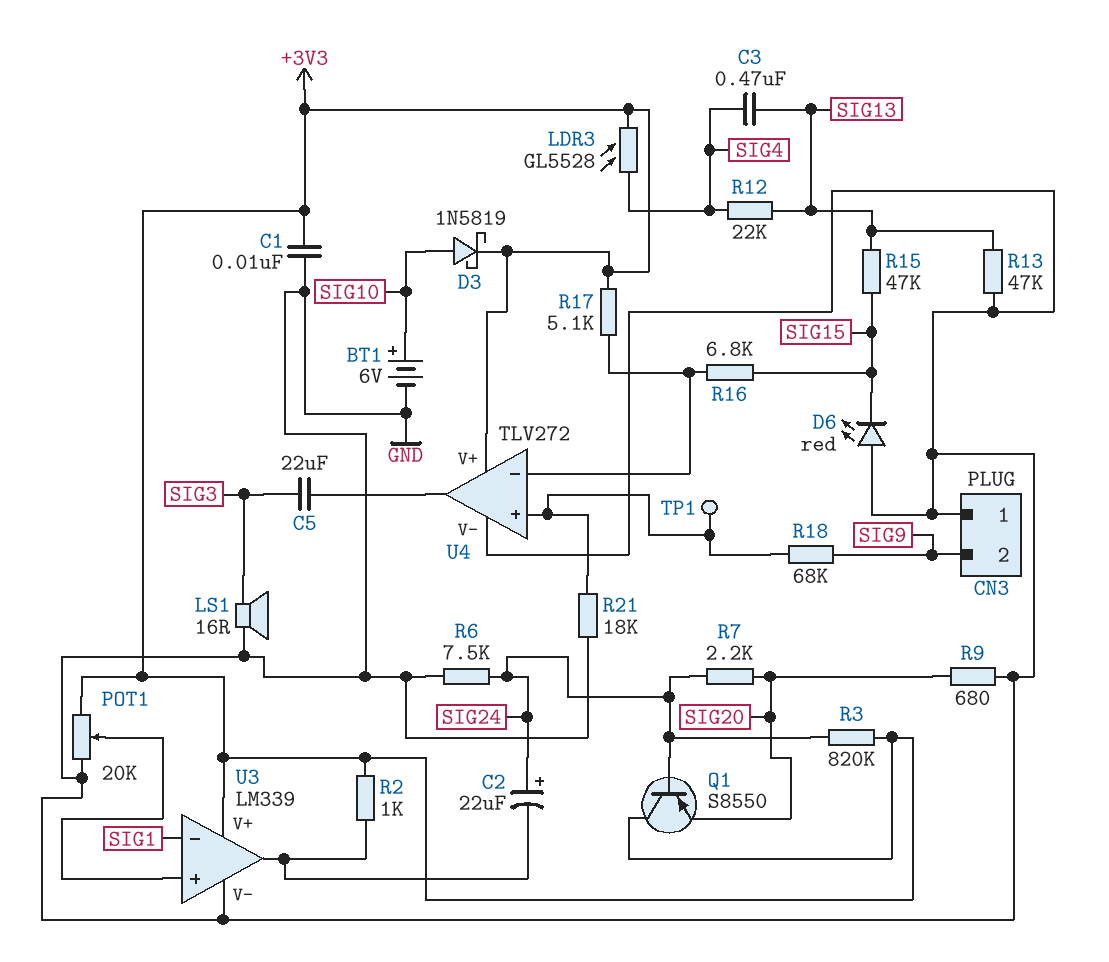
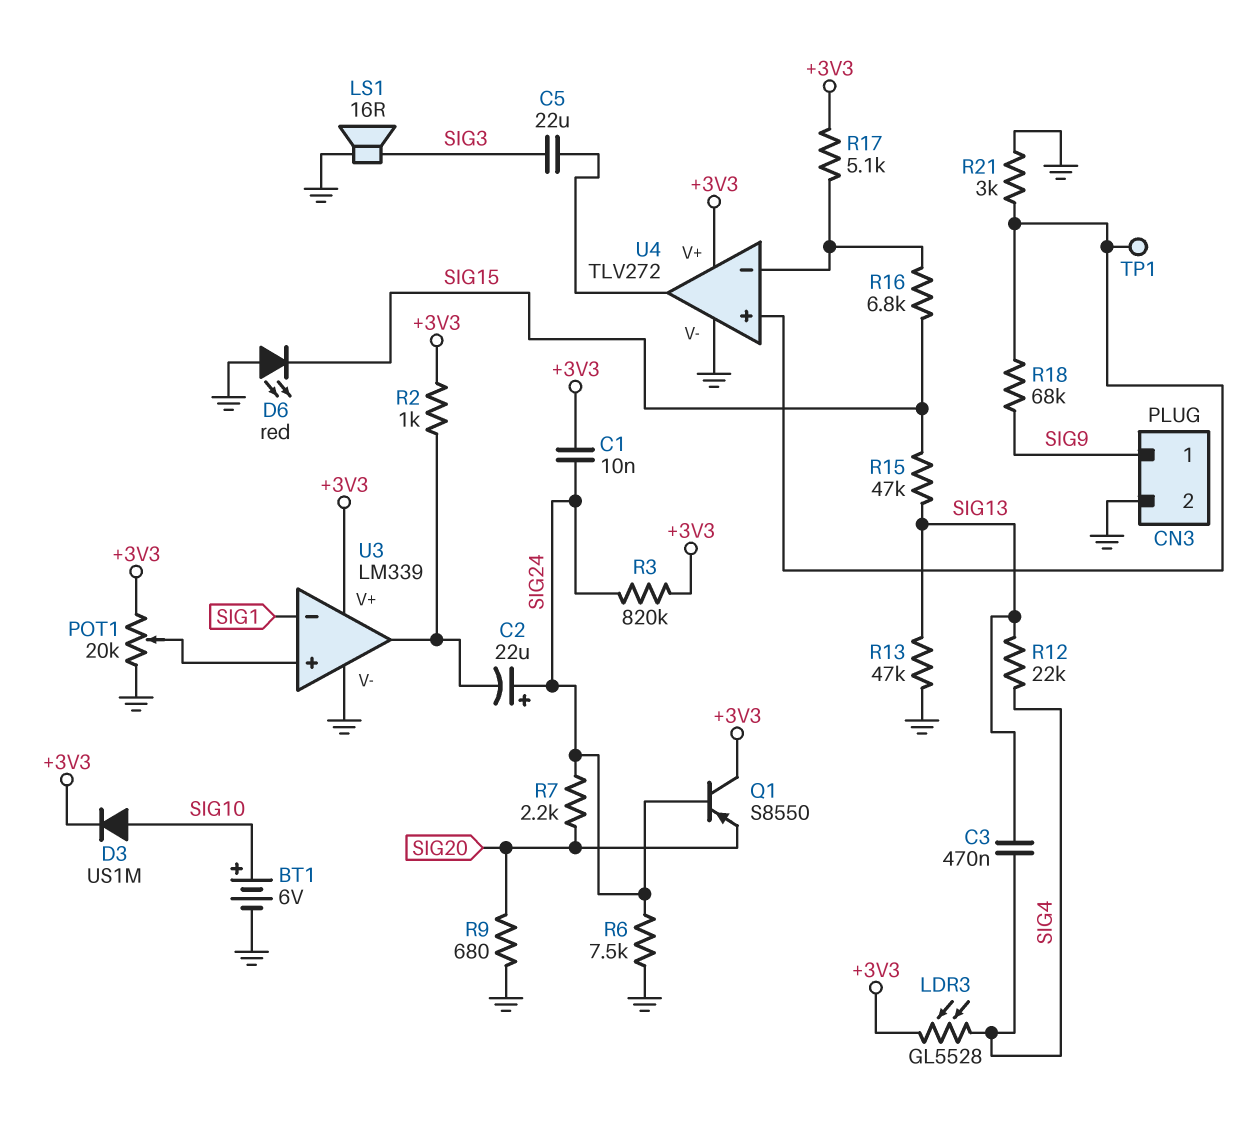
C1: 10nF (+3V3, GND) -> 10nF (+3V3, SIG24)
CN3 pin 1: GND -> SIG9
CN3 pin 2: SIG9 -> GND
D3: schottky 1N5819 (A SIG10, K +3V3) -> diode US1M (A SIG10, K +3V3)
R21: 18k (GND, U4/in+) -> 3k (GND, U4/in+)

